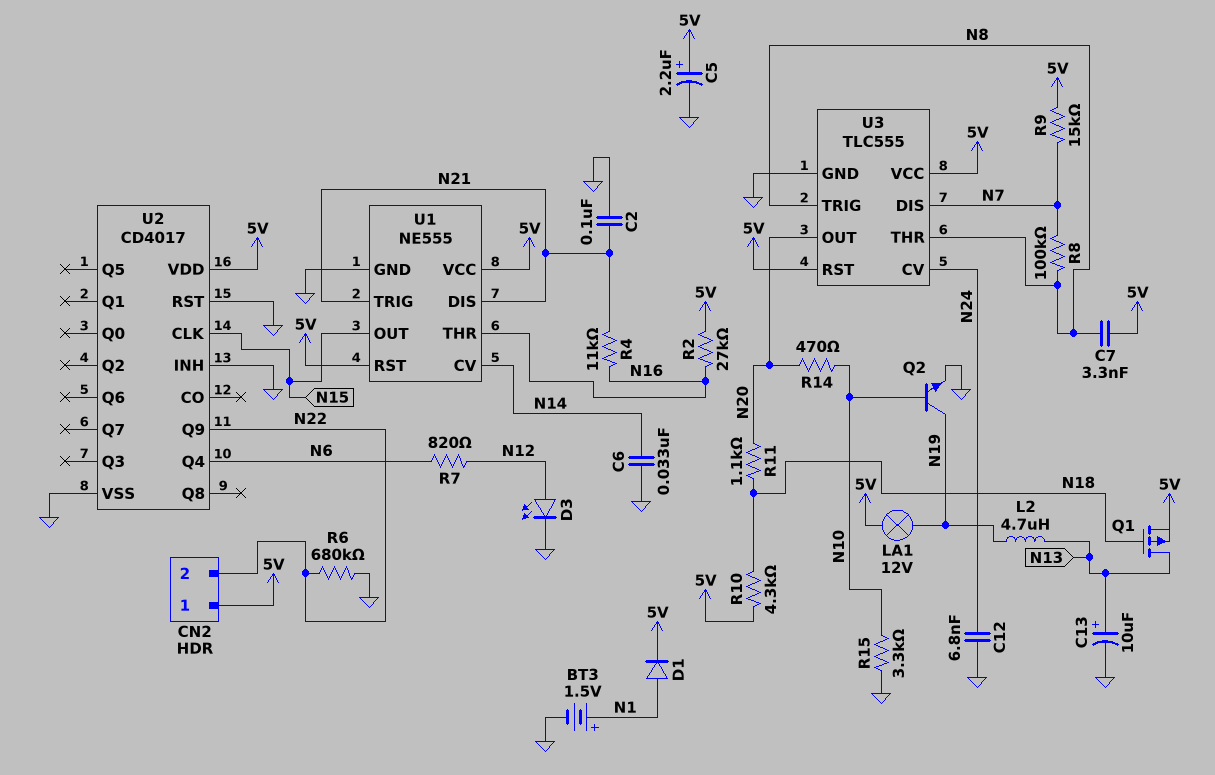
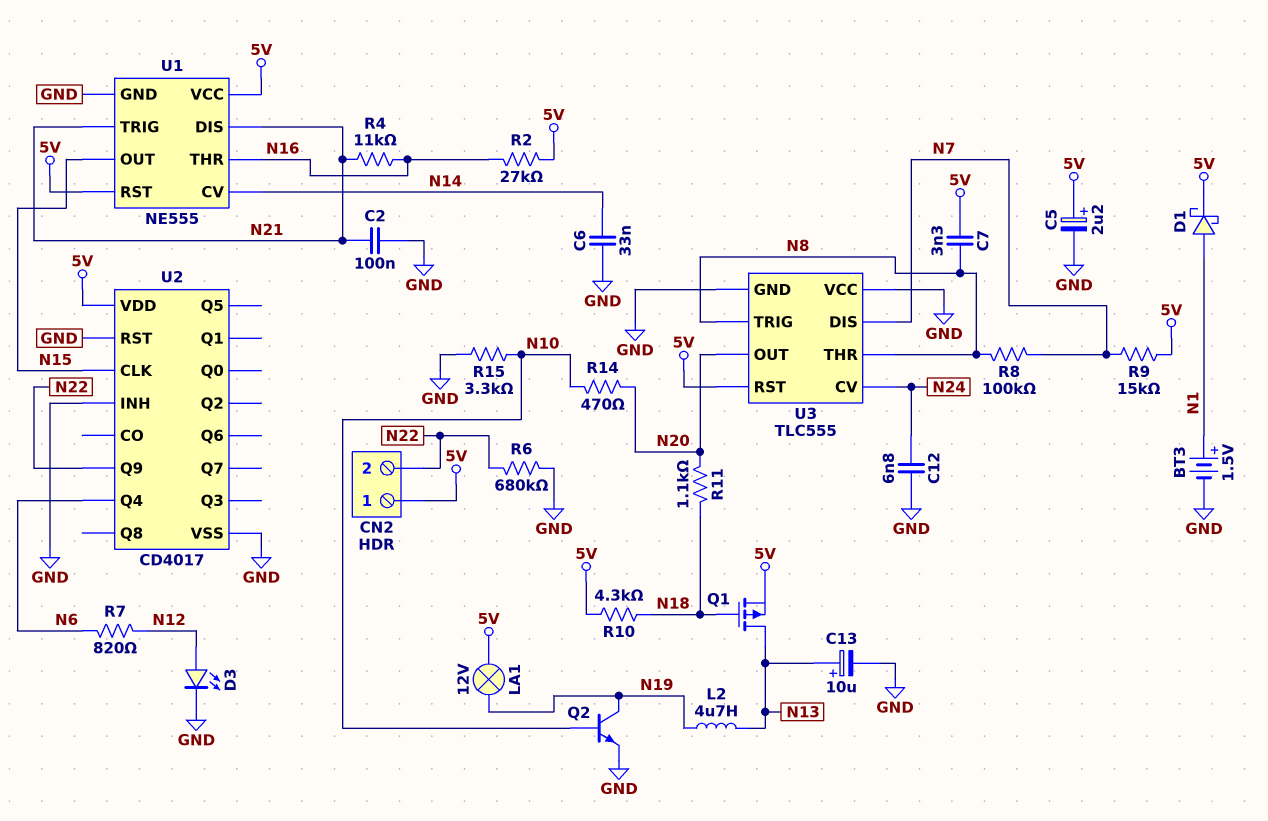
D1: diode (A N1, K 5V) -> schottky (A N1, K 5V)
U3 pin VCC: 5V -> GND

